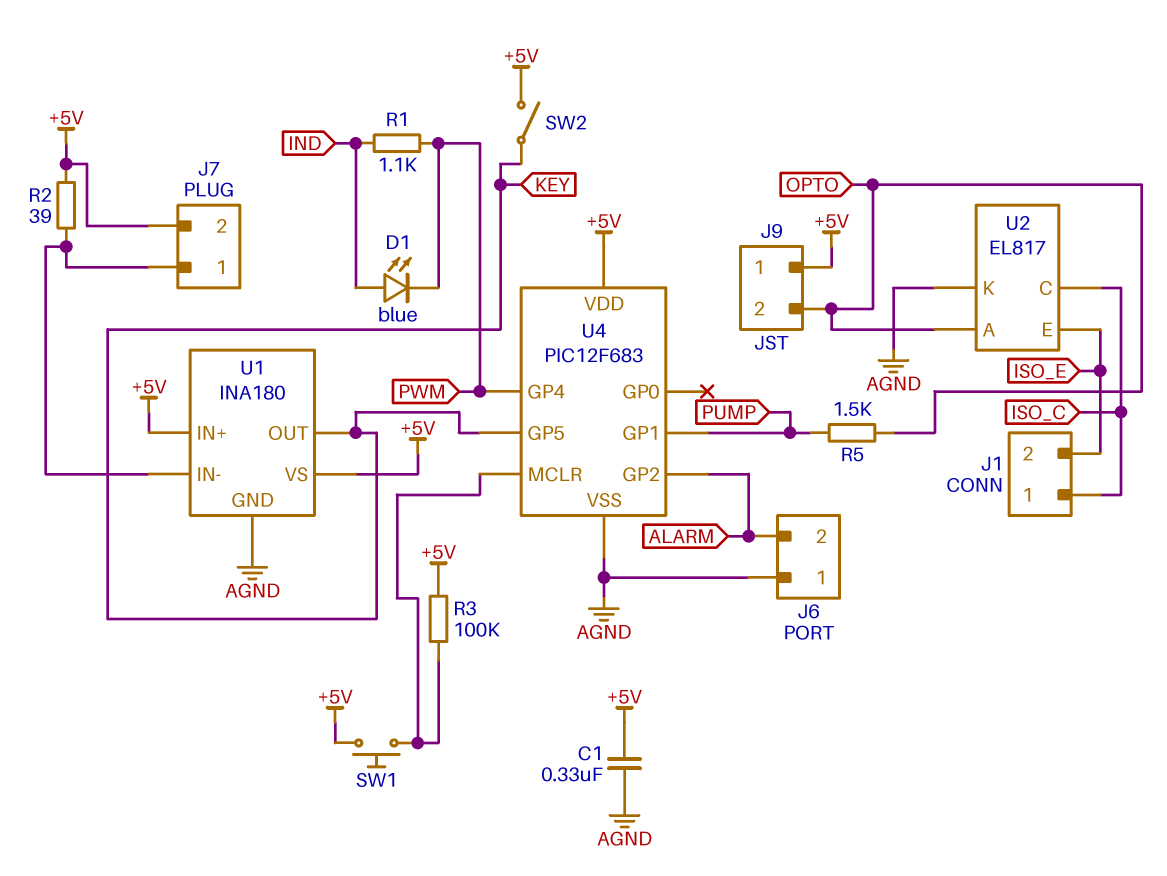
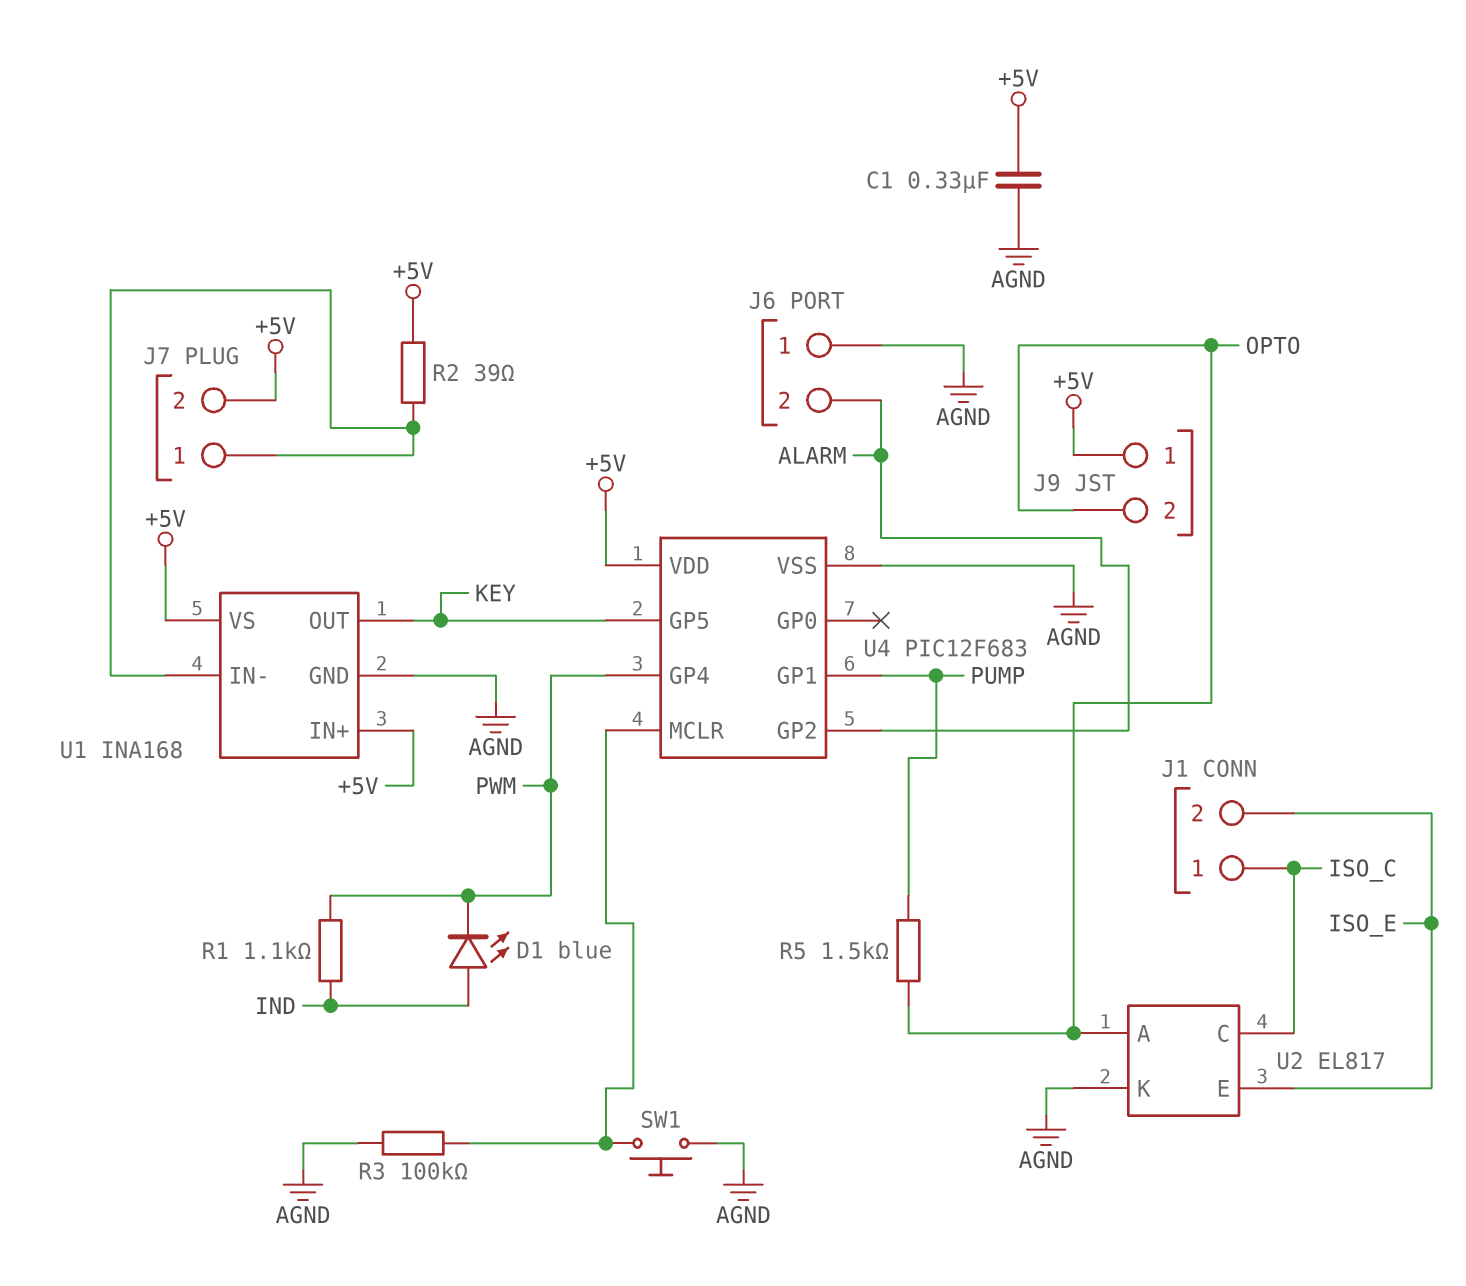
R3: 100k (+5V, U4/MCLR) -> 100k (AGND, U4/MCLR)
SW1: button (+5V, U4/MCLR) -> button (AGND, U4/MCLR)
SW2: switch (+5V, KEY) -> none
U1: INA180 -> INA168

